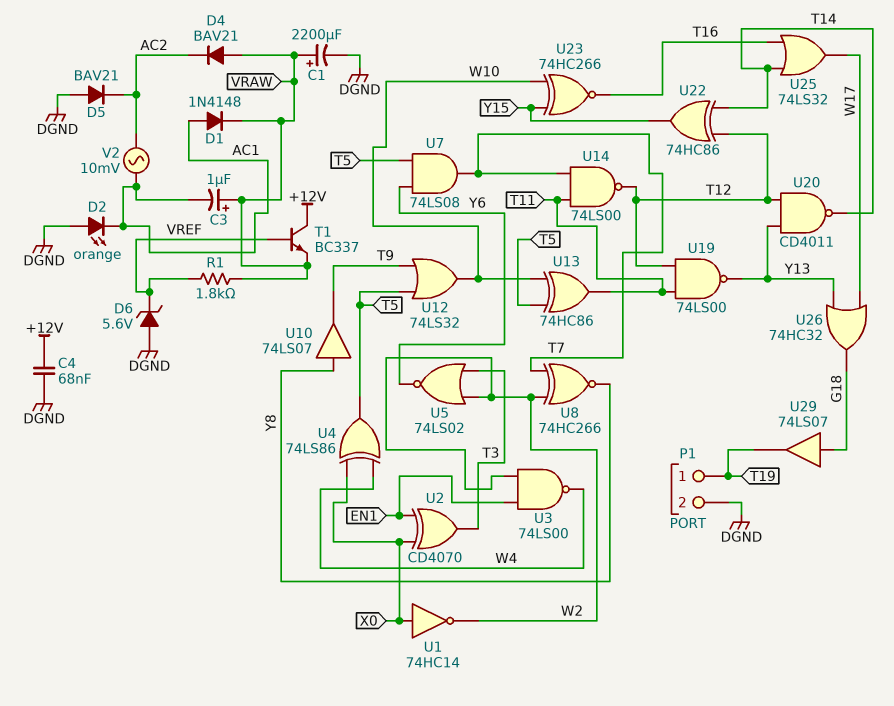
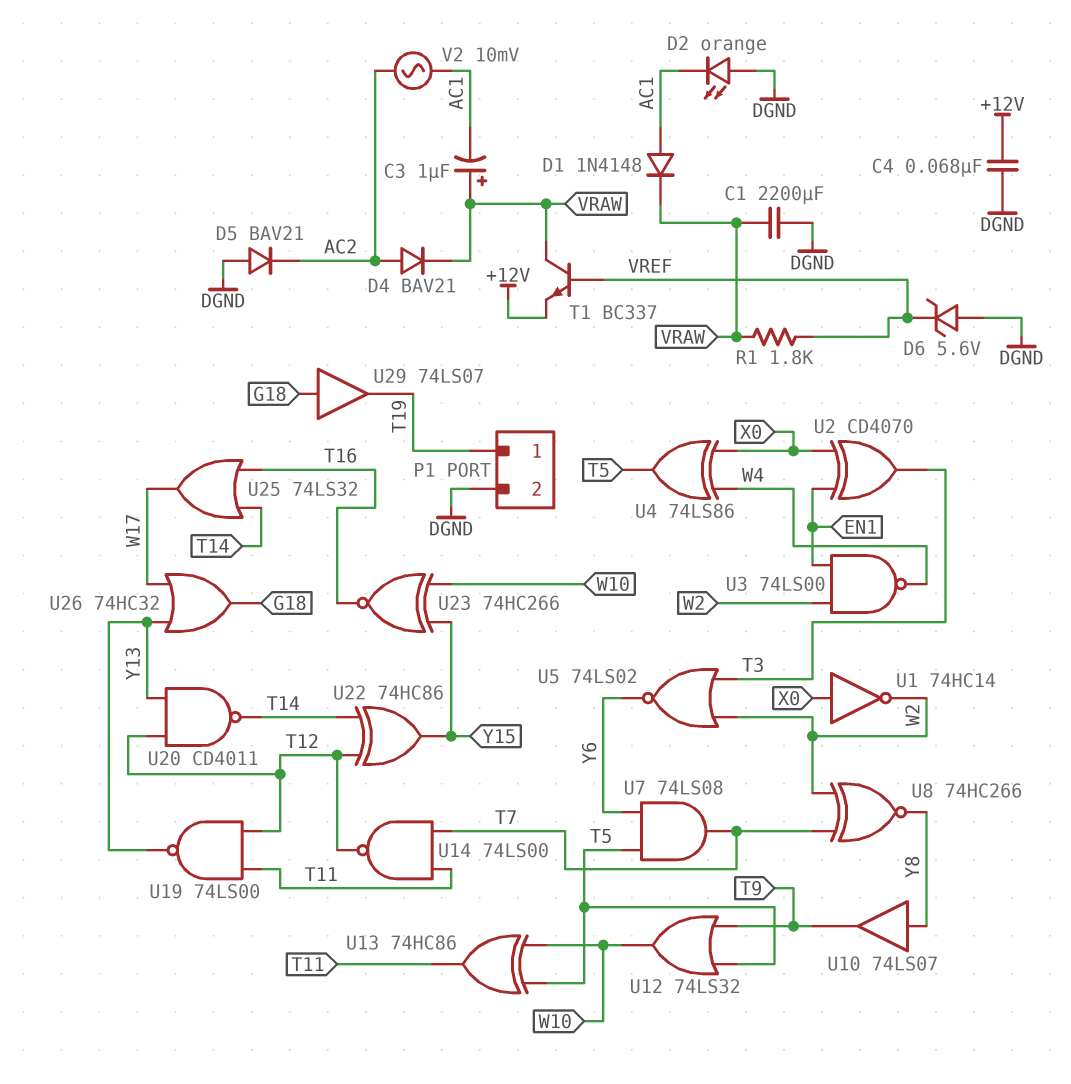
C1: 2200uF (plus VRAW, minus DGND) -> 2200uF (DGND, VRAW)
D4: diode BAV21 (A VRAW, K AC2) -> diode BAV21 (A AC2, K VRAW)
T1: NPN BC337 (B VREF, C +12V, E VRAW) -> NPN BC337 (B VREF, C VRAW, E +12V)

